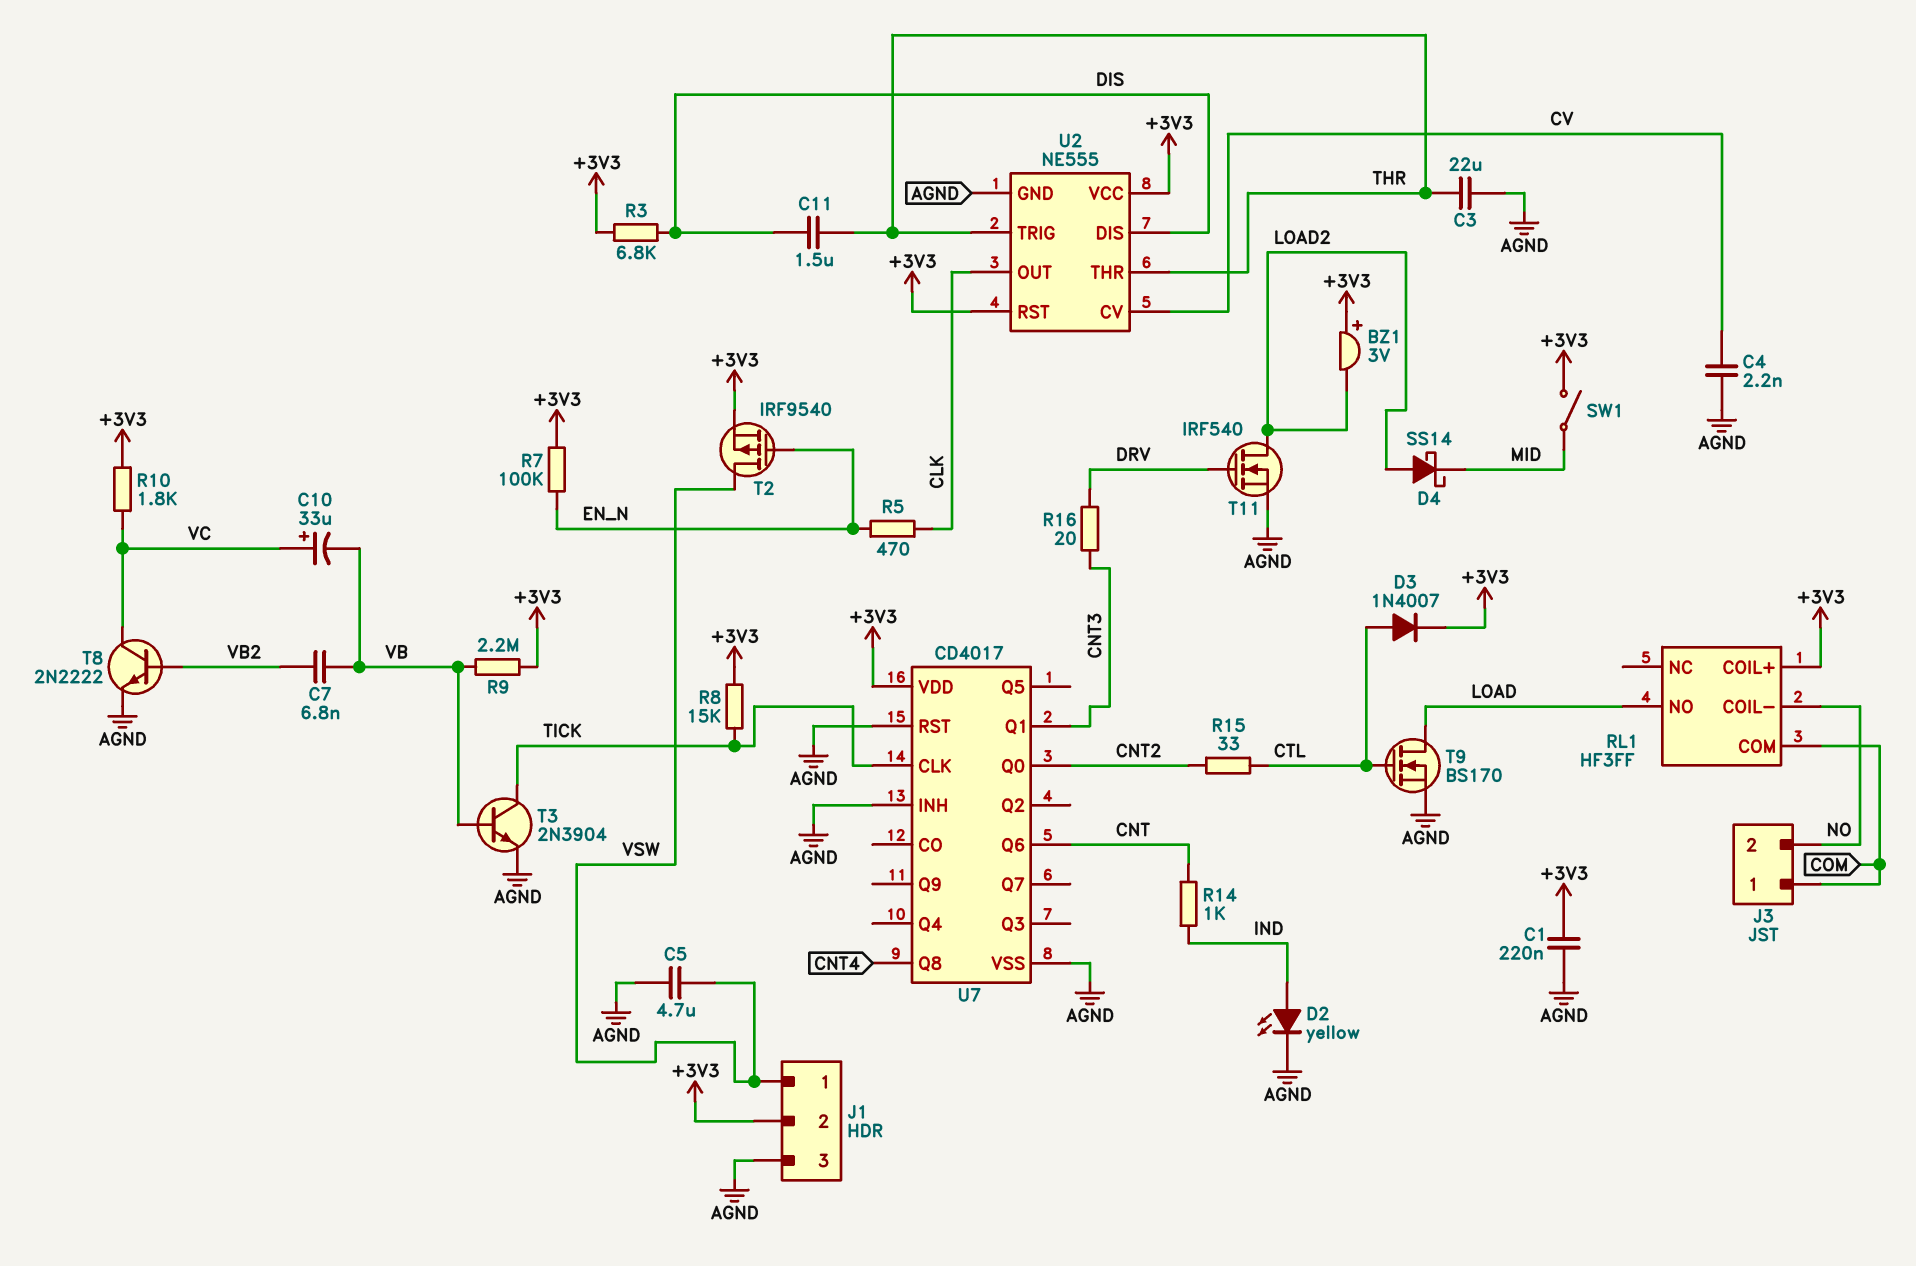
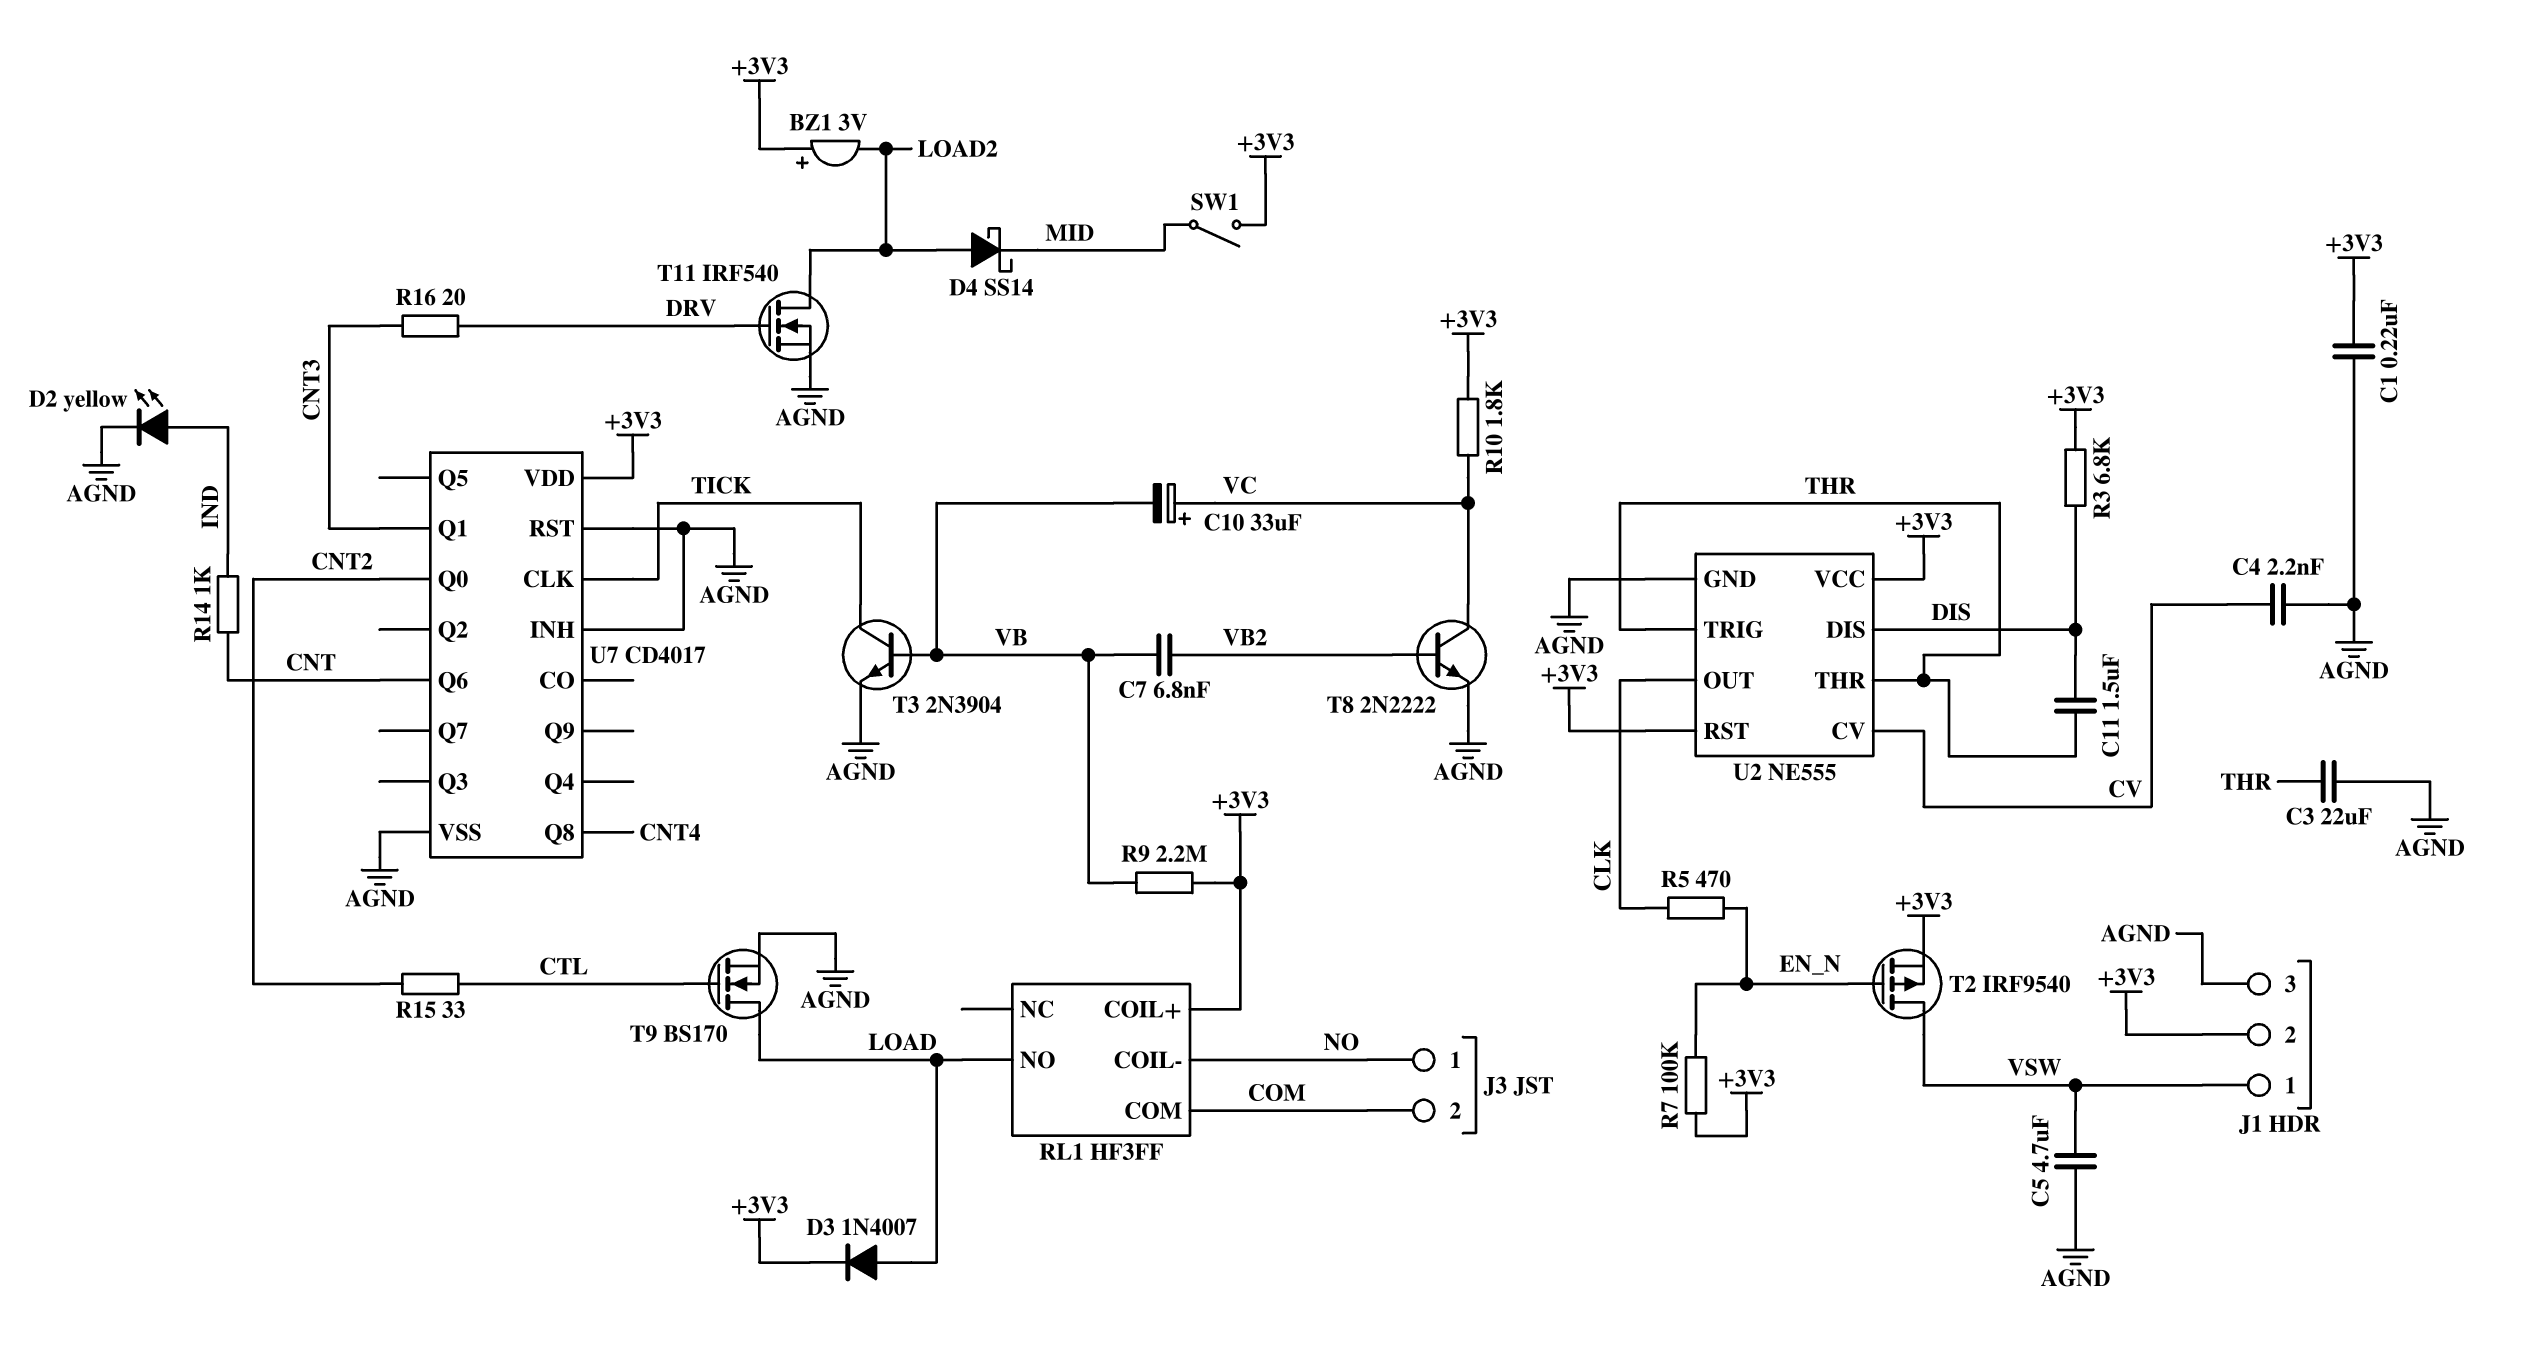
D3: diode 1N4007 (A CTL, K +3V3) -> diode 1N4007 (A LOAD, K +3V3)
J3 pin 1: COM -> NO
J3 pin 2: NO -> COM
R8: 15k (+3V3, TICK) -> none

